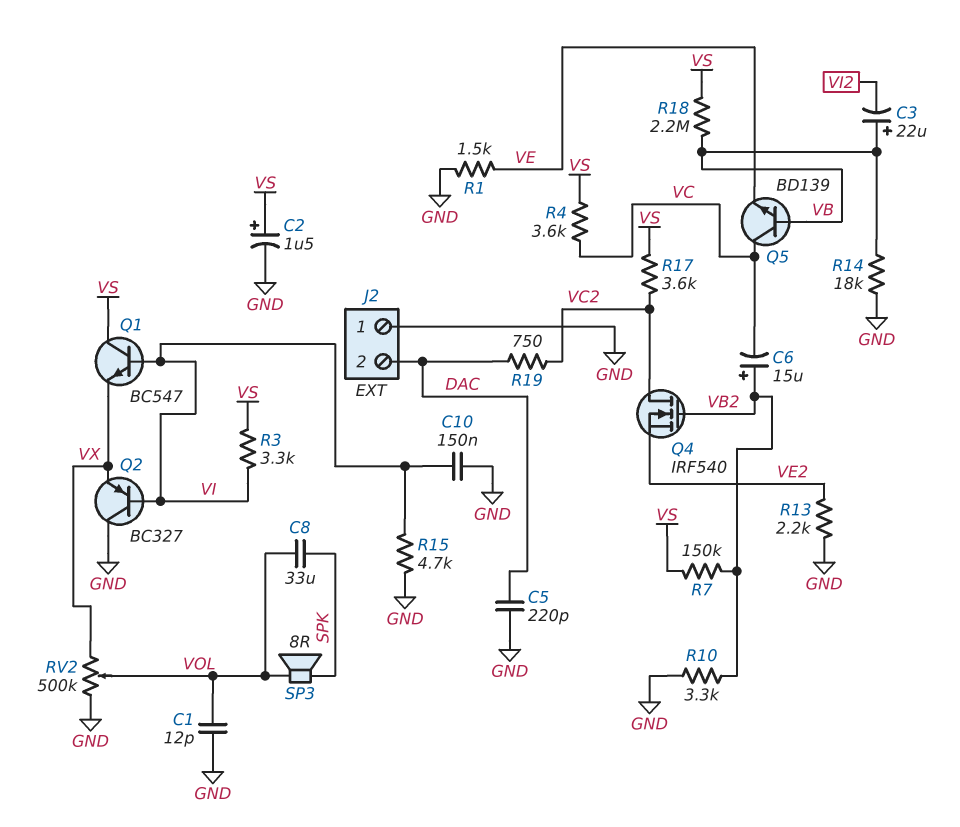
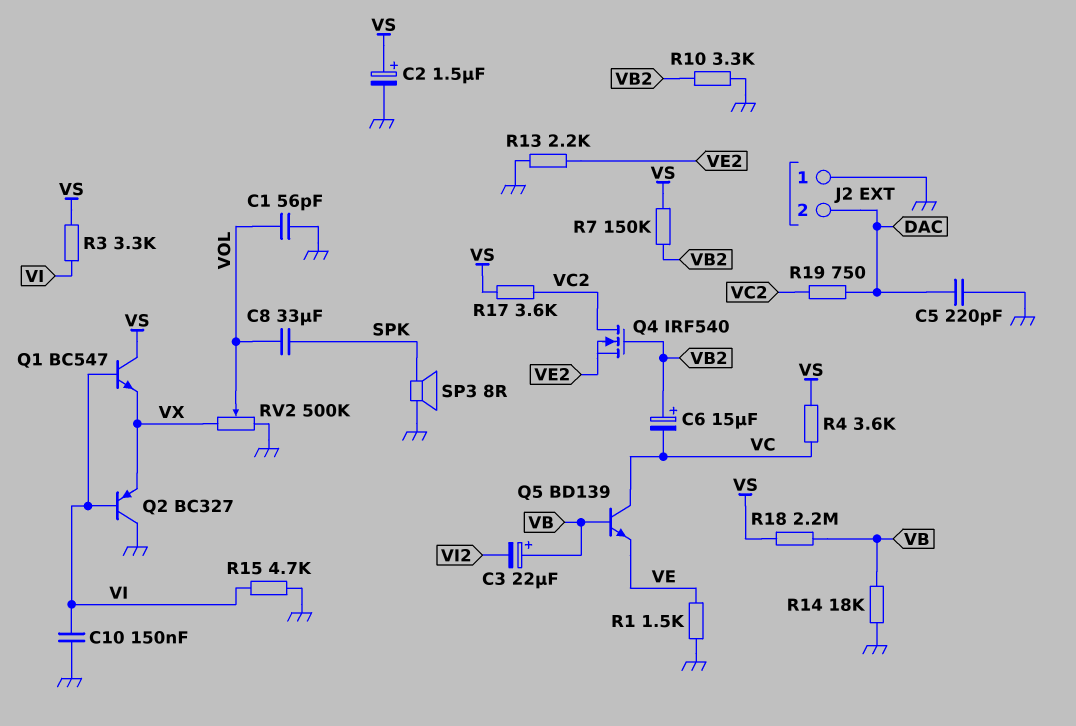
C1: 12pF (GND, VOL) -> 56pF (GND, VOL)
SP3: speaker 8R (SPK, VOL) -> speaker 8R (GND, SPK)

